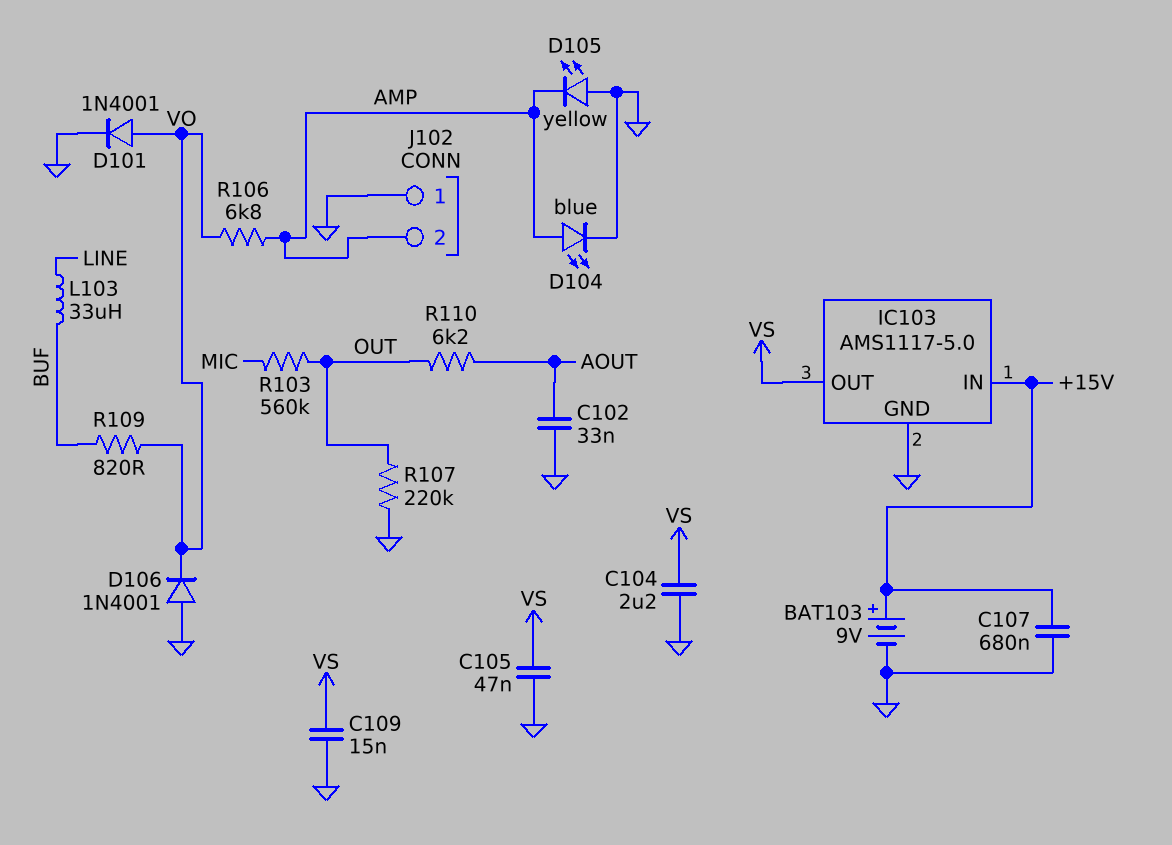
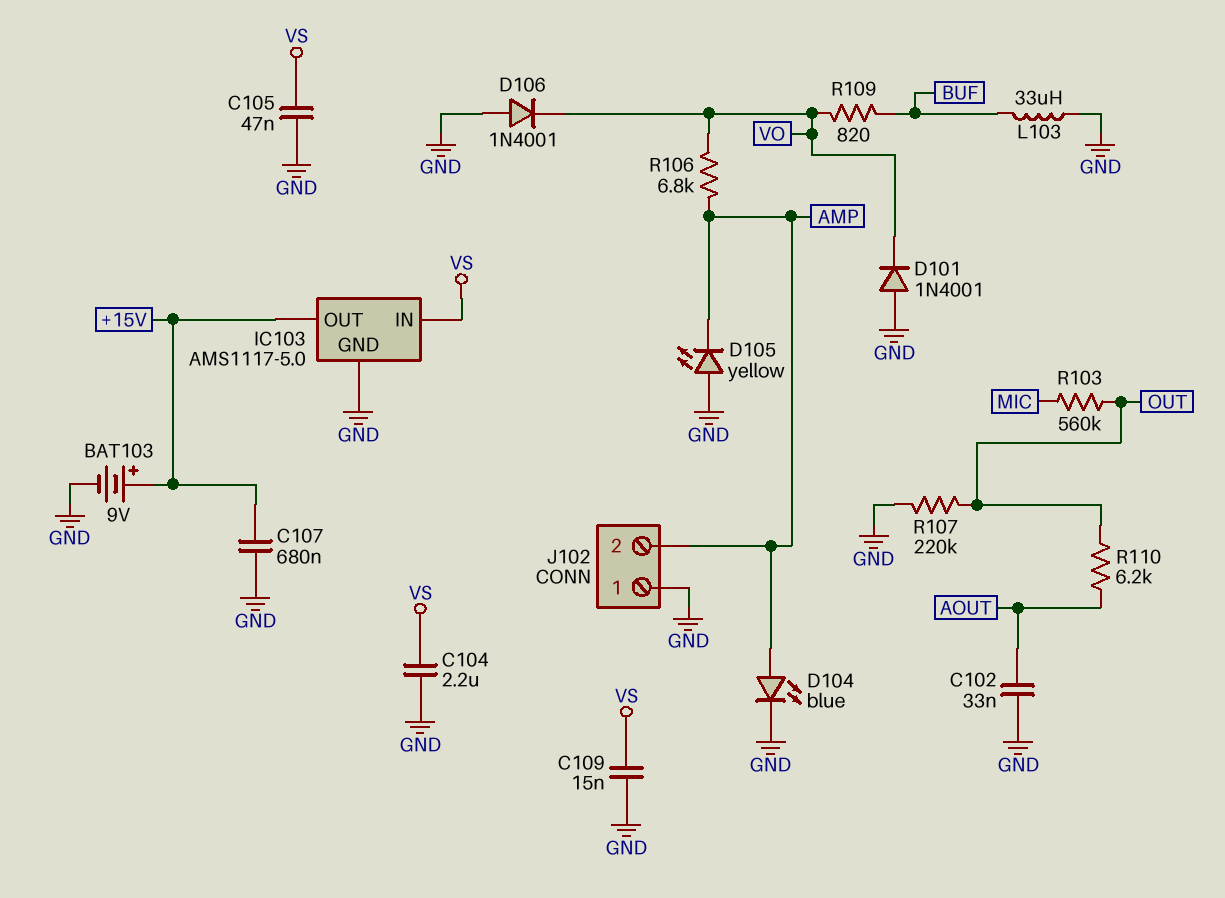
D101: diode 1N4001 (A VO, K GND) -> diode 1N4001 (A GND, K VO)
IC103 pin IN: +15V -> VS
IC103 pin OUT: VS -> +15V
L103: 33uH (BUF, LINE) -> 33uH (BUF, GND)

